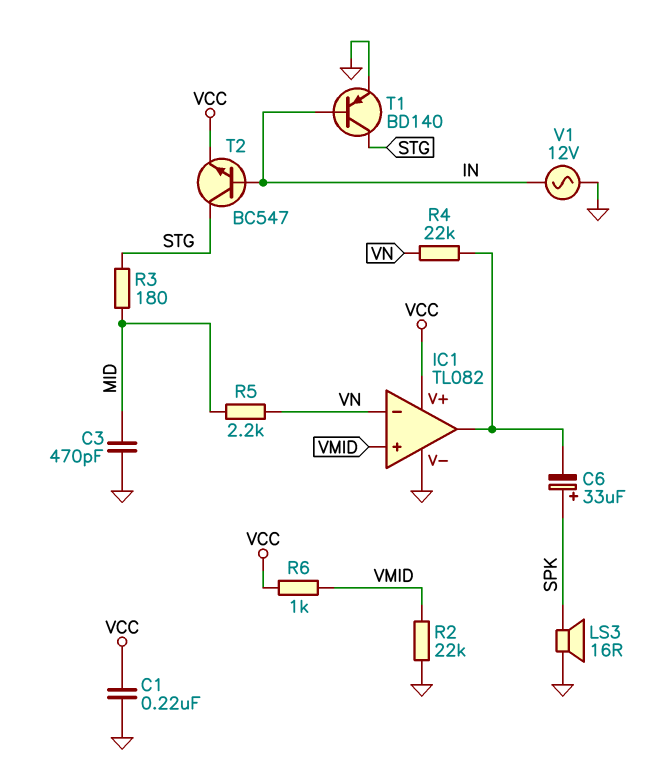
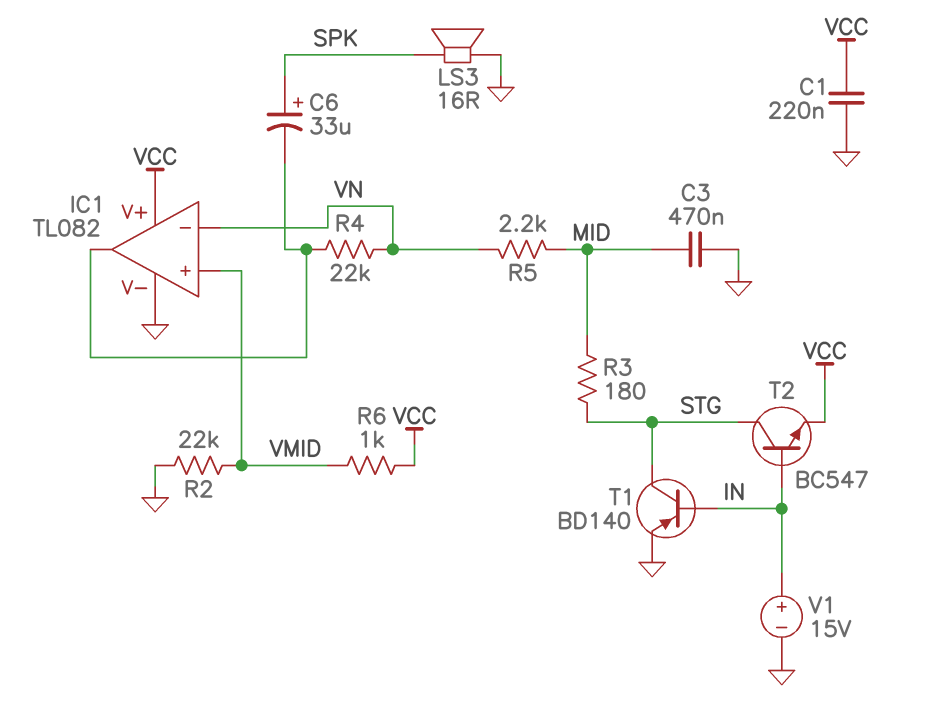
C3: 470pF (GND, MID) -> 470nF (GND, MID)
V1: AC 12V (GND, IN) -> 15V (plus IN, minus GND)

